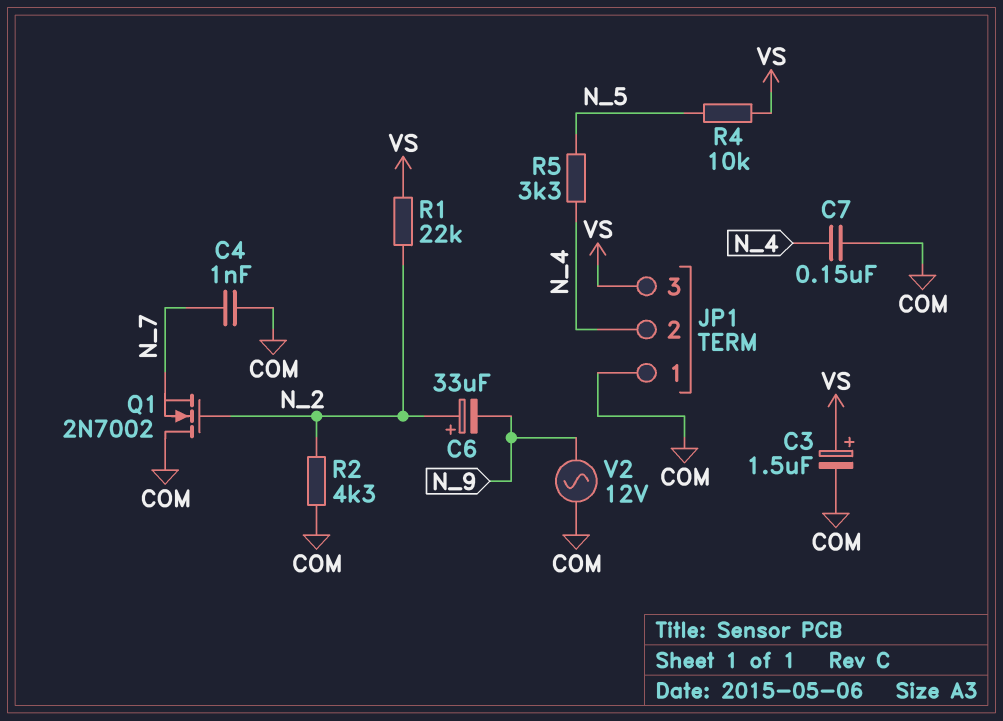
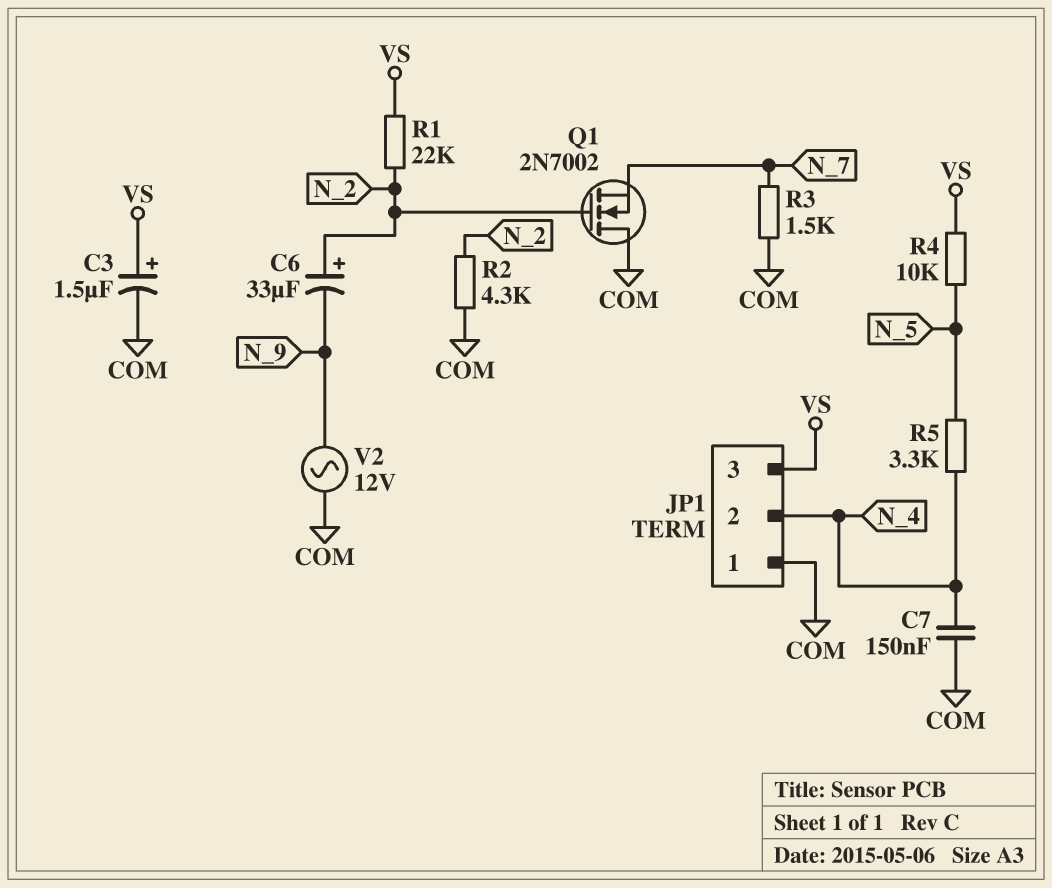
C4: 1nF (COM, N_7) -> none
R3: none -> 1.5k (COM, N_7)

